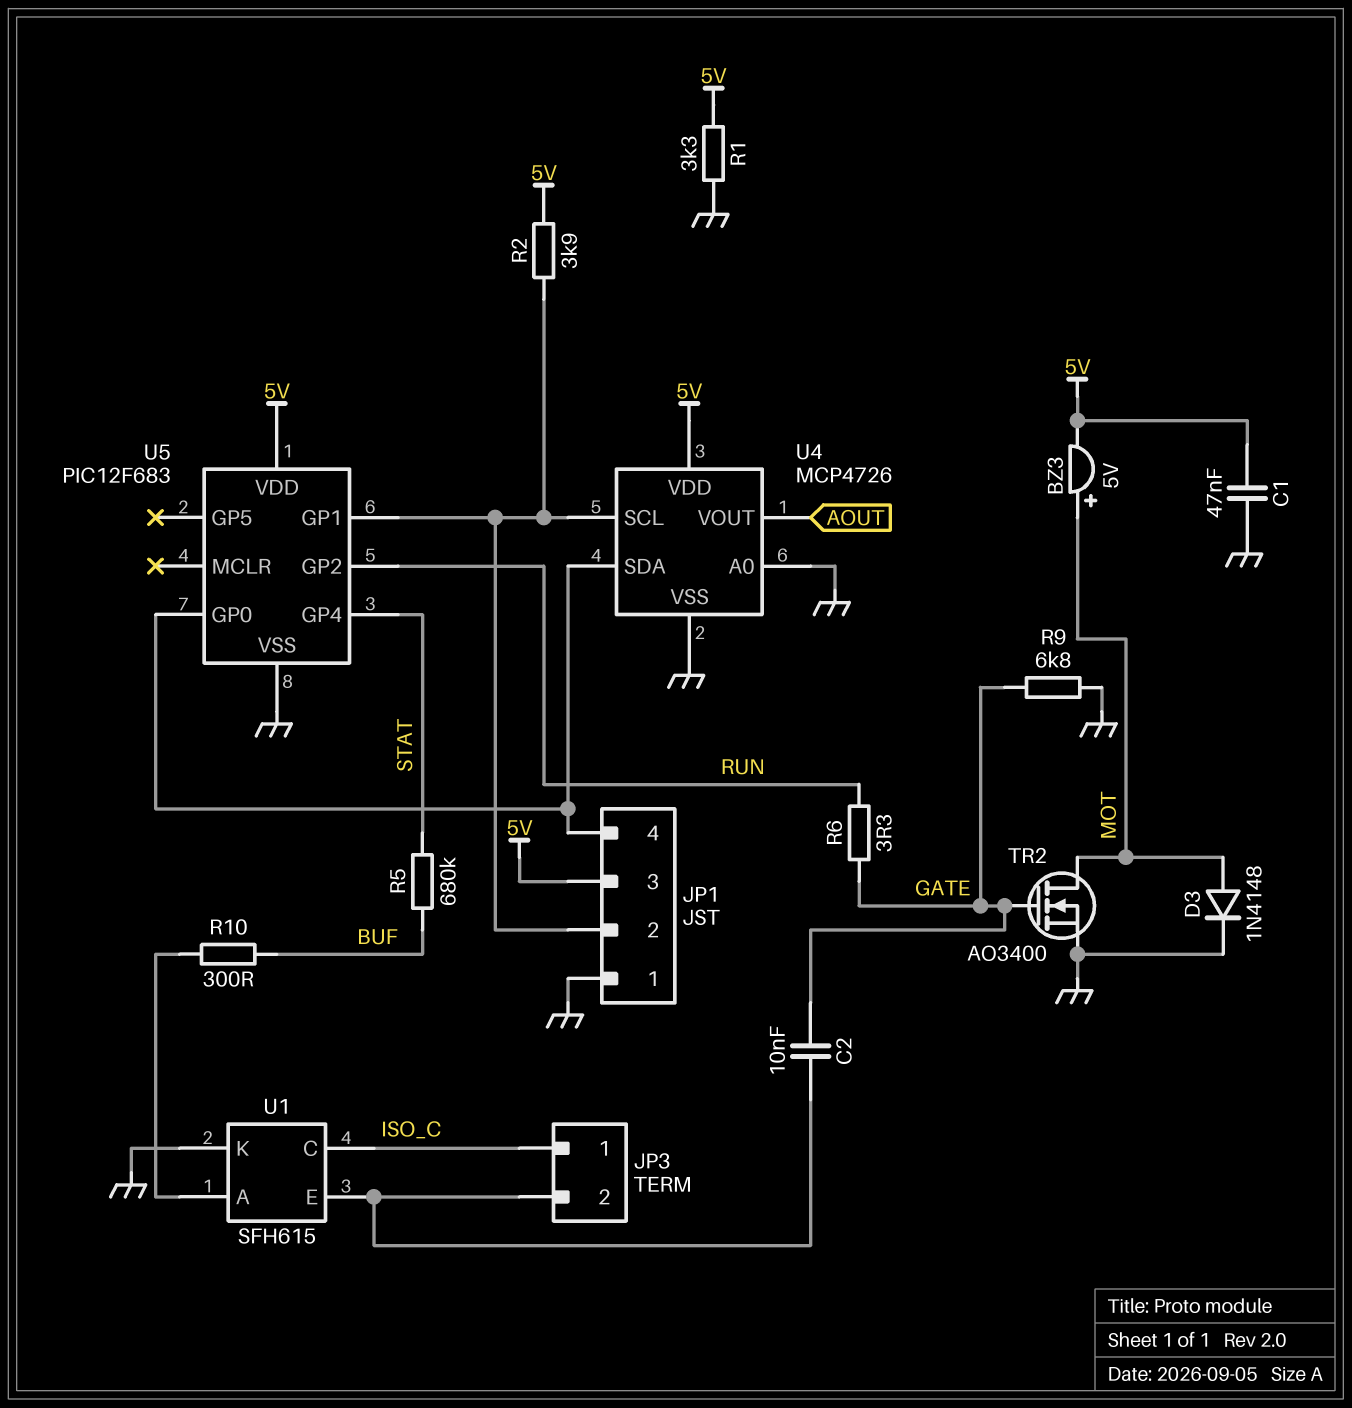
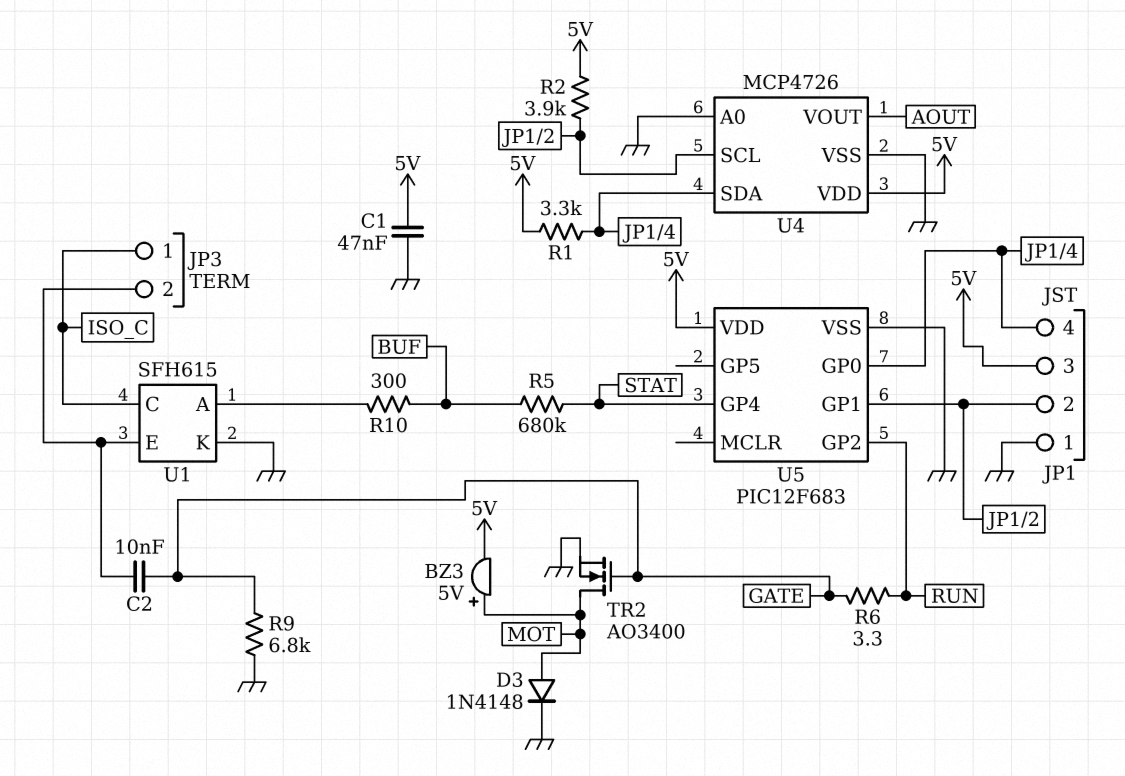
R1: 3.3k (5V, GND) -> 3.3k (5V, JP1/4)

